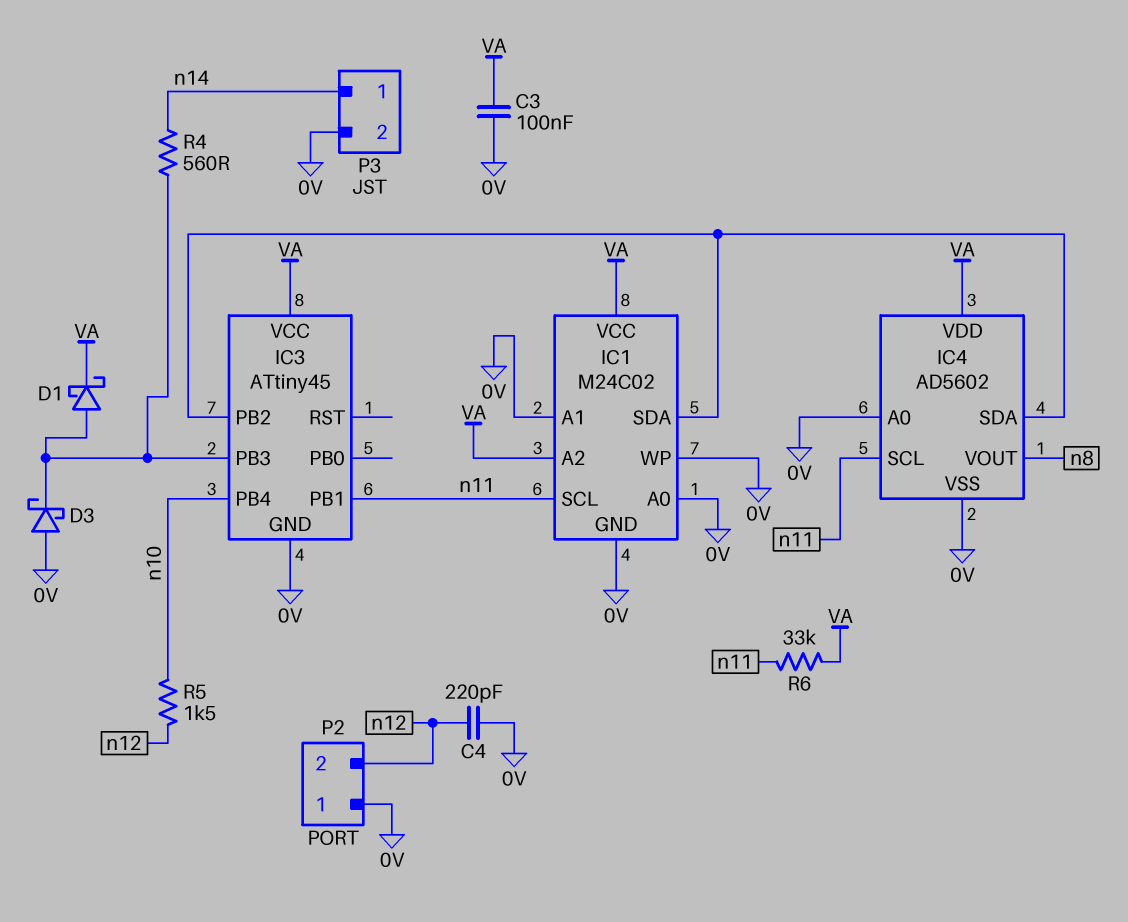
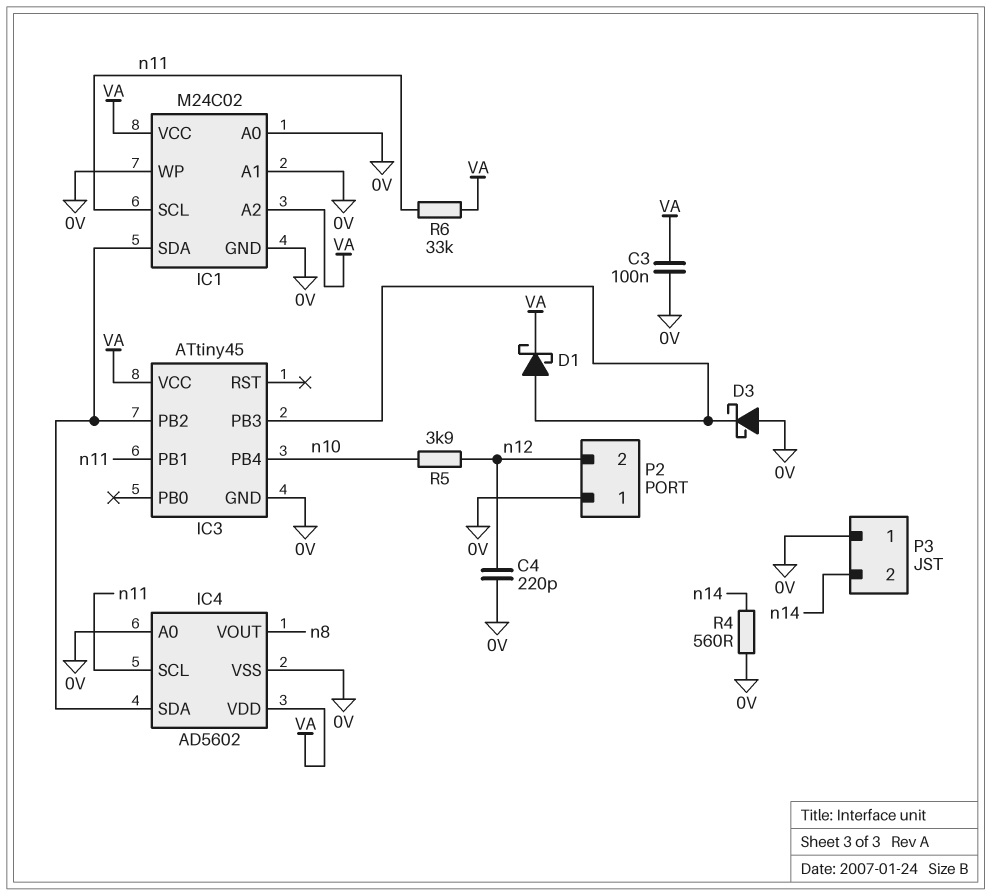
P3 pin 1: n14 -> 0V
P3 pin 2: 0V -> n14
R4: 560 (IC3/PB3, n14) -> 560 (0V, n14)
R5: 1.5k (n10, n12) -> 3.9k (n10, n12)

